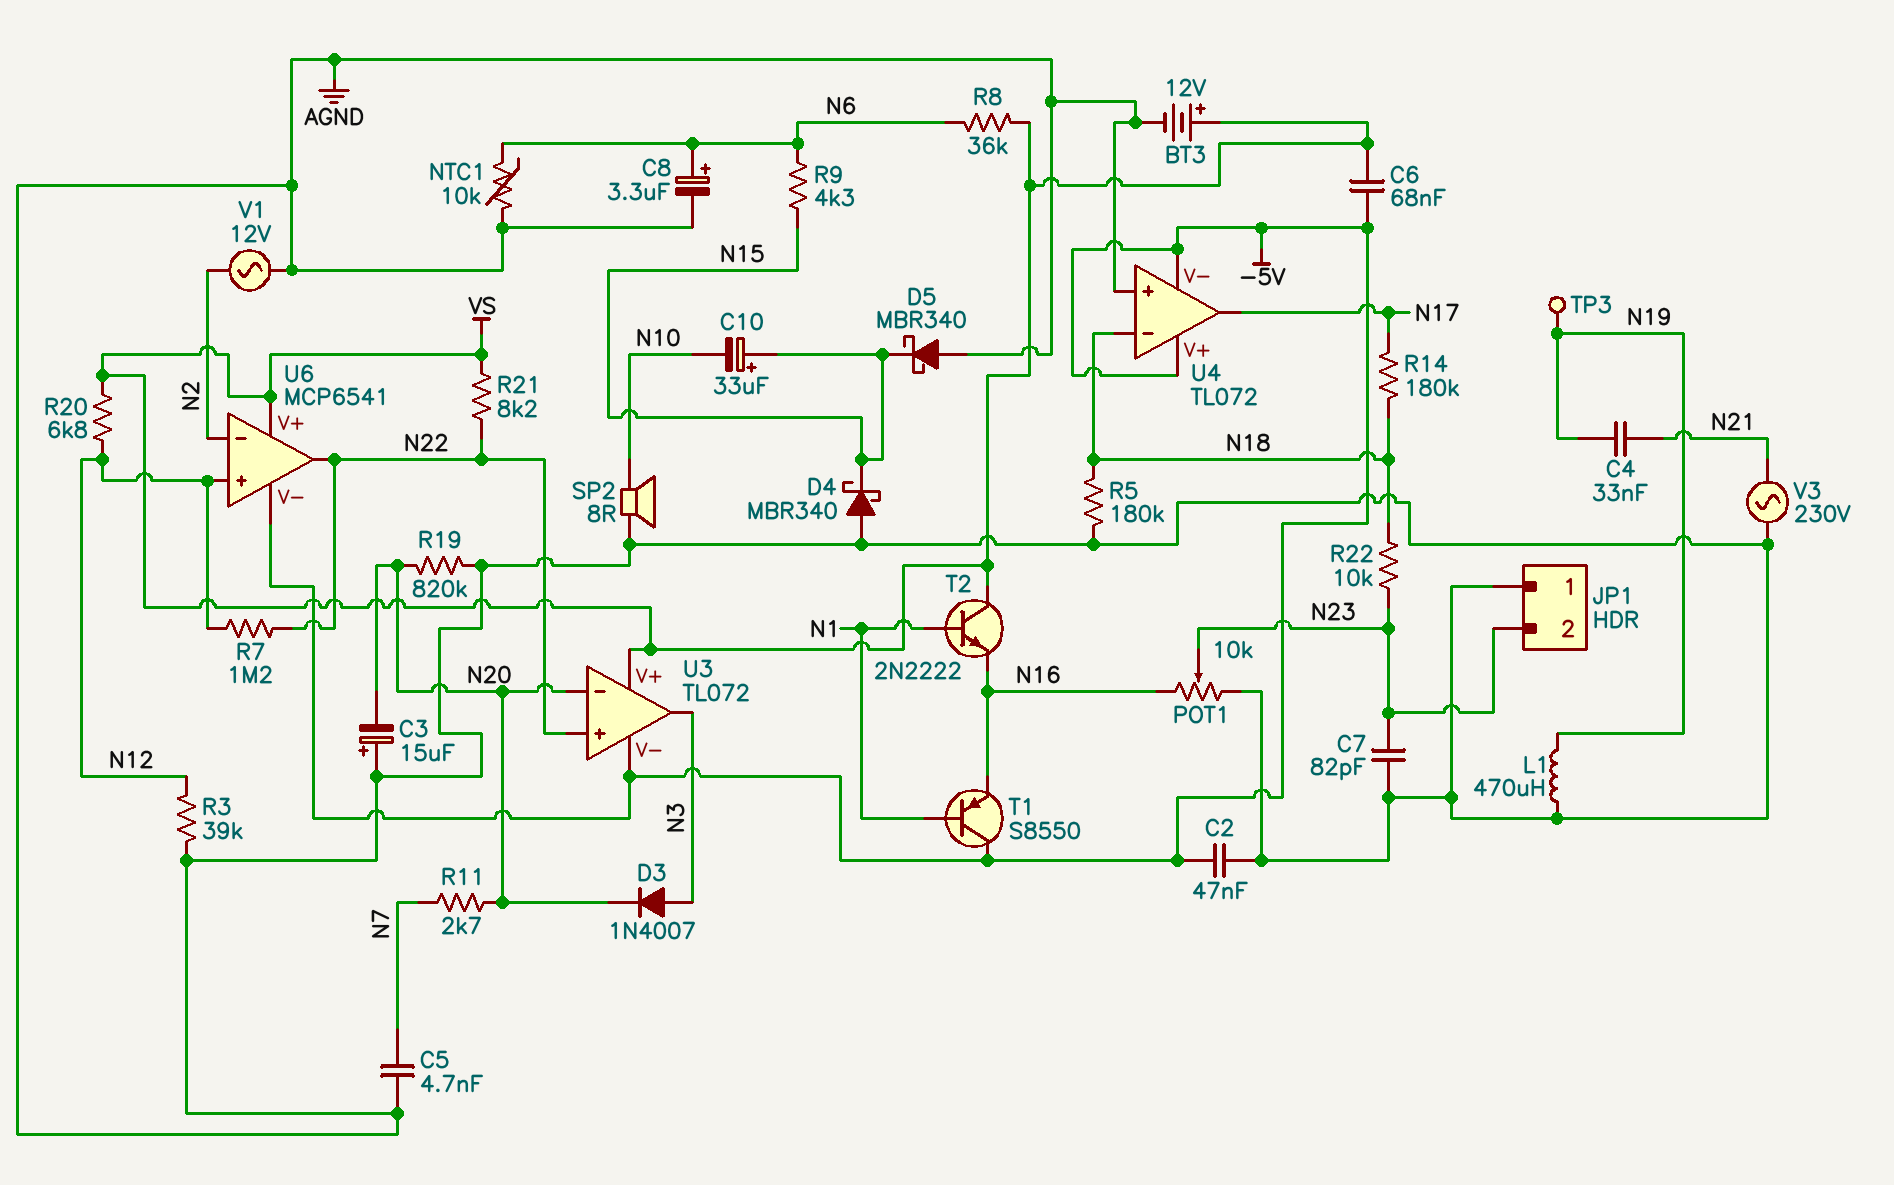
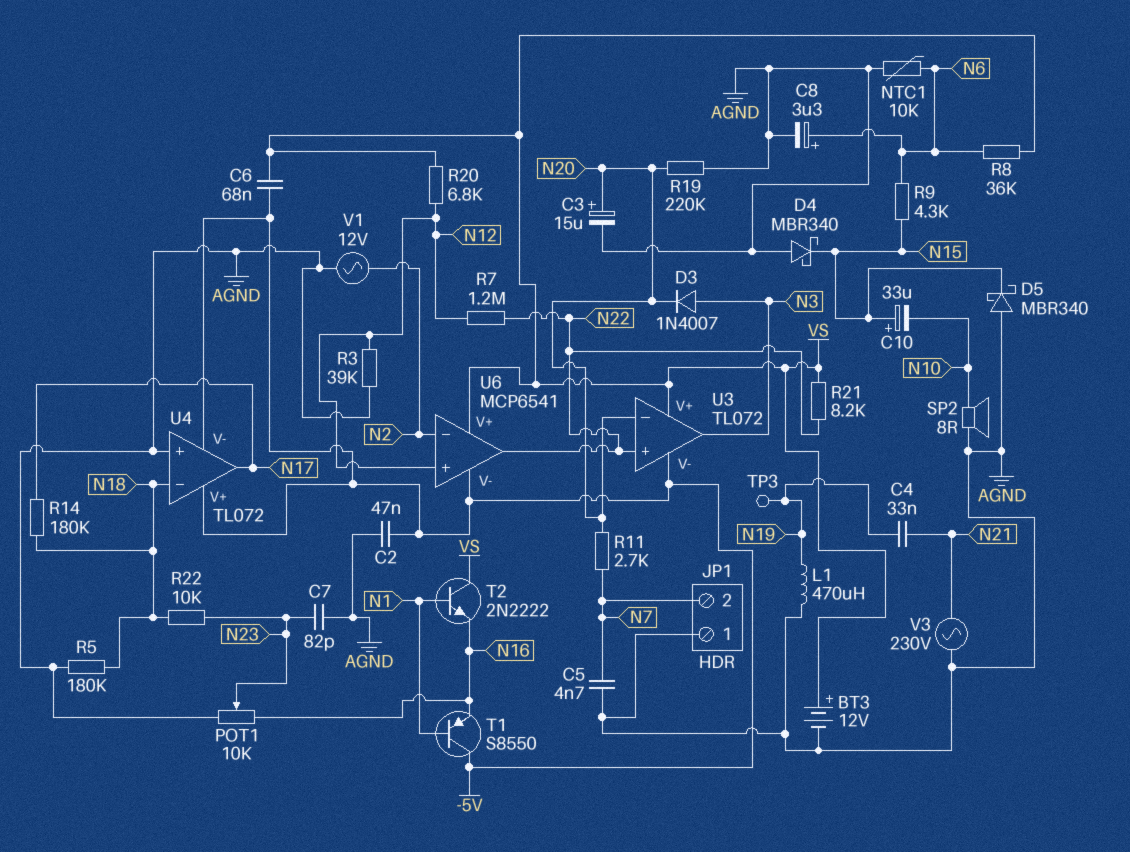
C3: 15uF (plus AGND, minus N20) -> 15uF (plus N20, minus AGND)
JP1 pin 2: N23 -> N7
R19: 820k (AGND, N20) -> 220k (AGND, N20)

